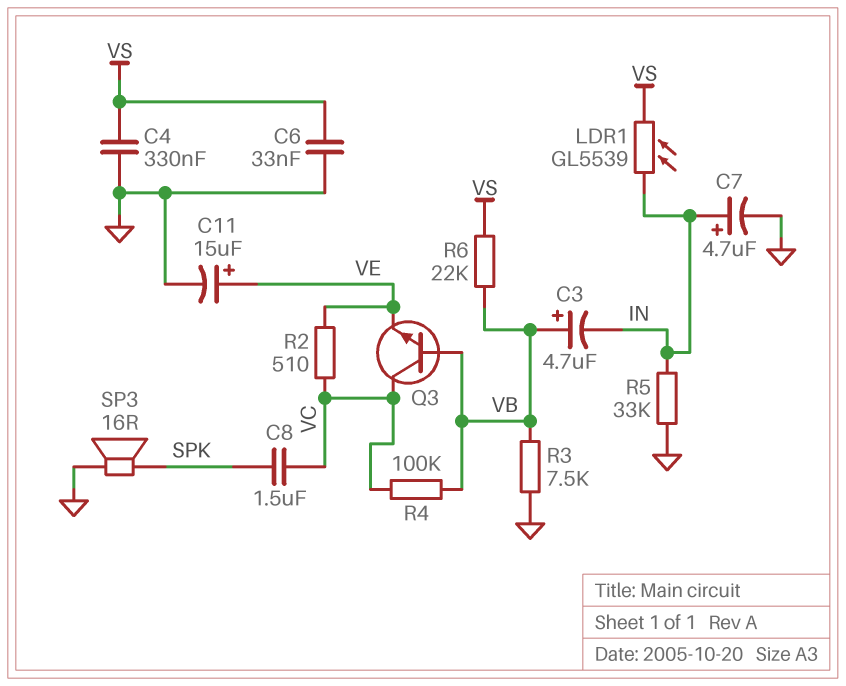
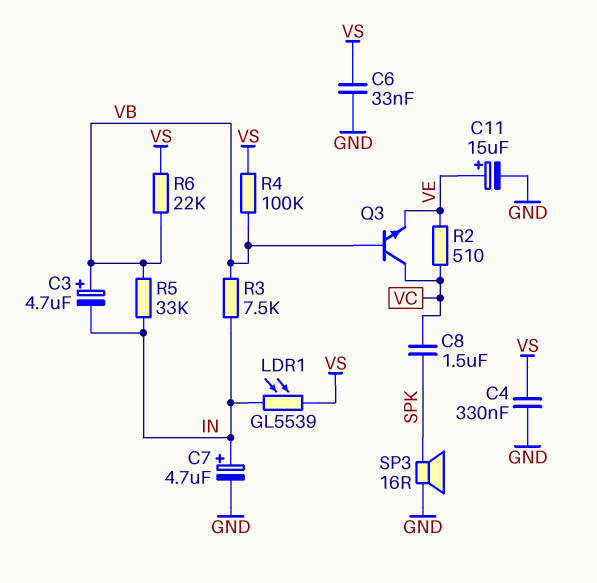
R3: 7.5k (GND, VB) -> 7.5k (IN, VB)
R4: 100k (VB, VC) -> 100k (VB, VS)
R5: 33k (GND, IN) -> 33k (IN, VB)

